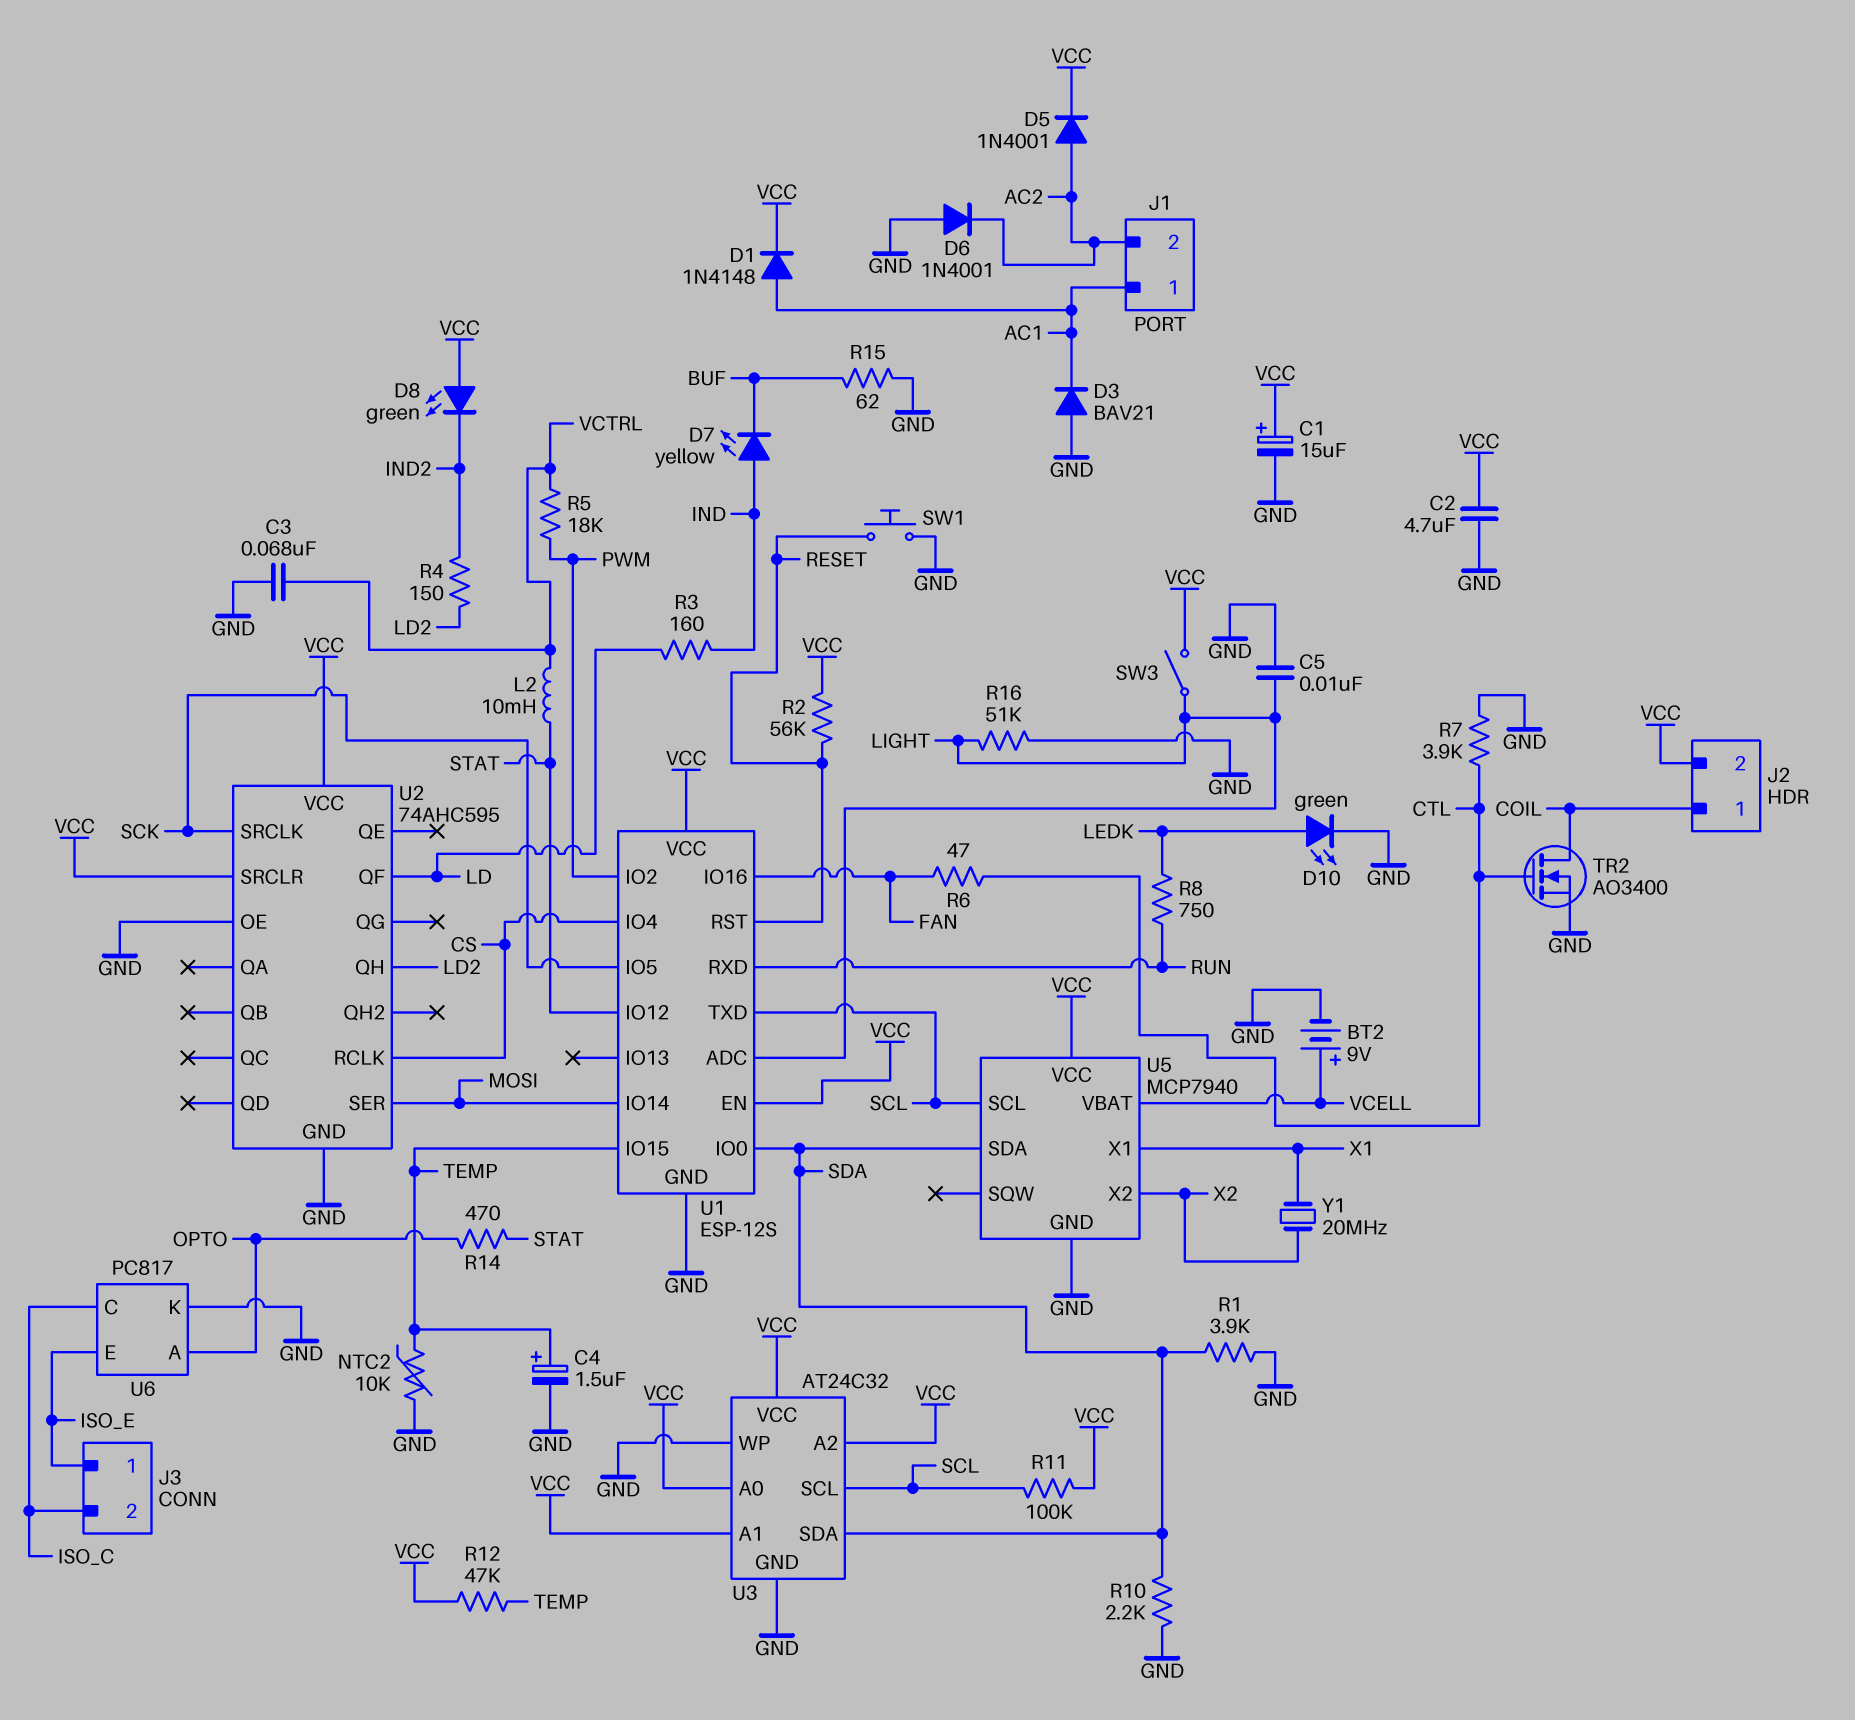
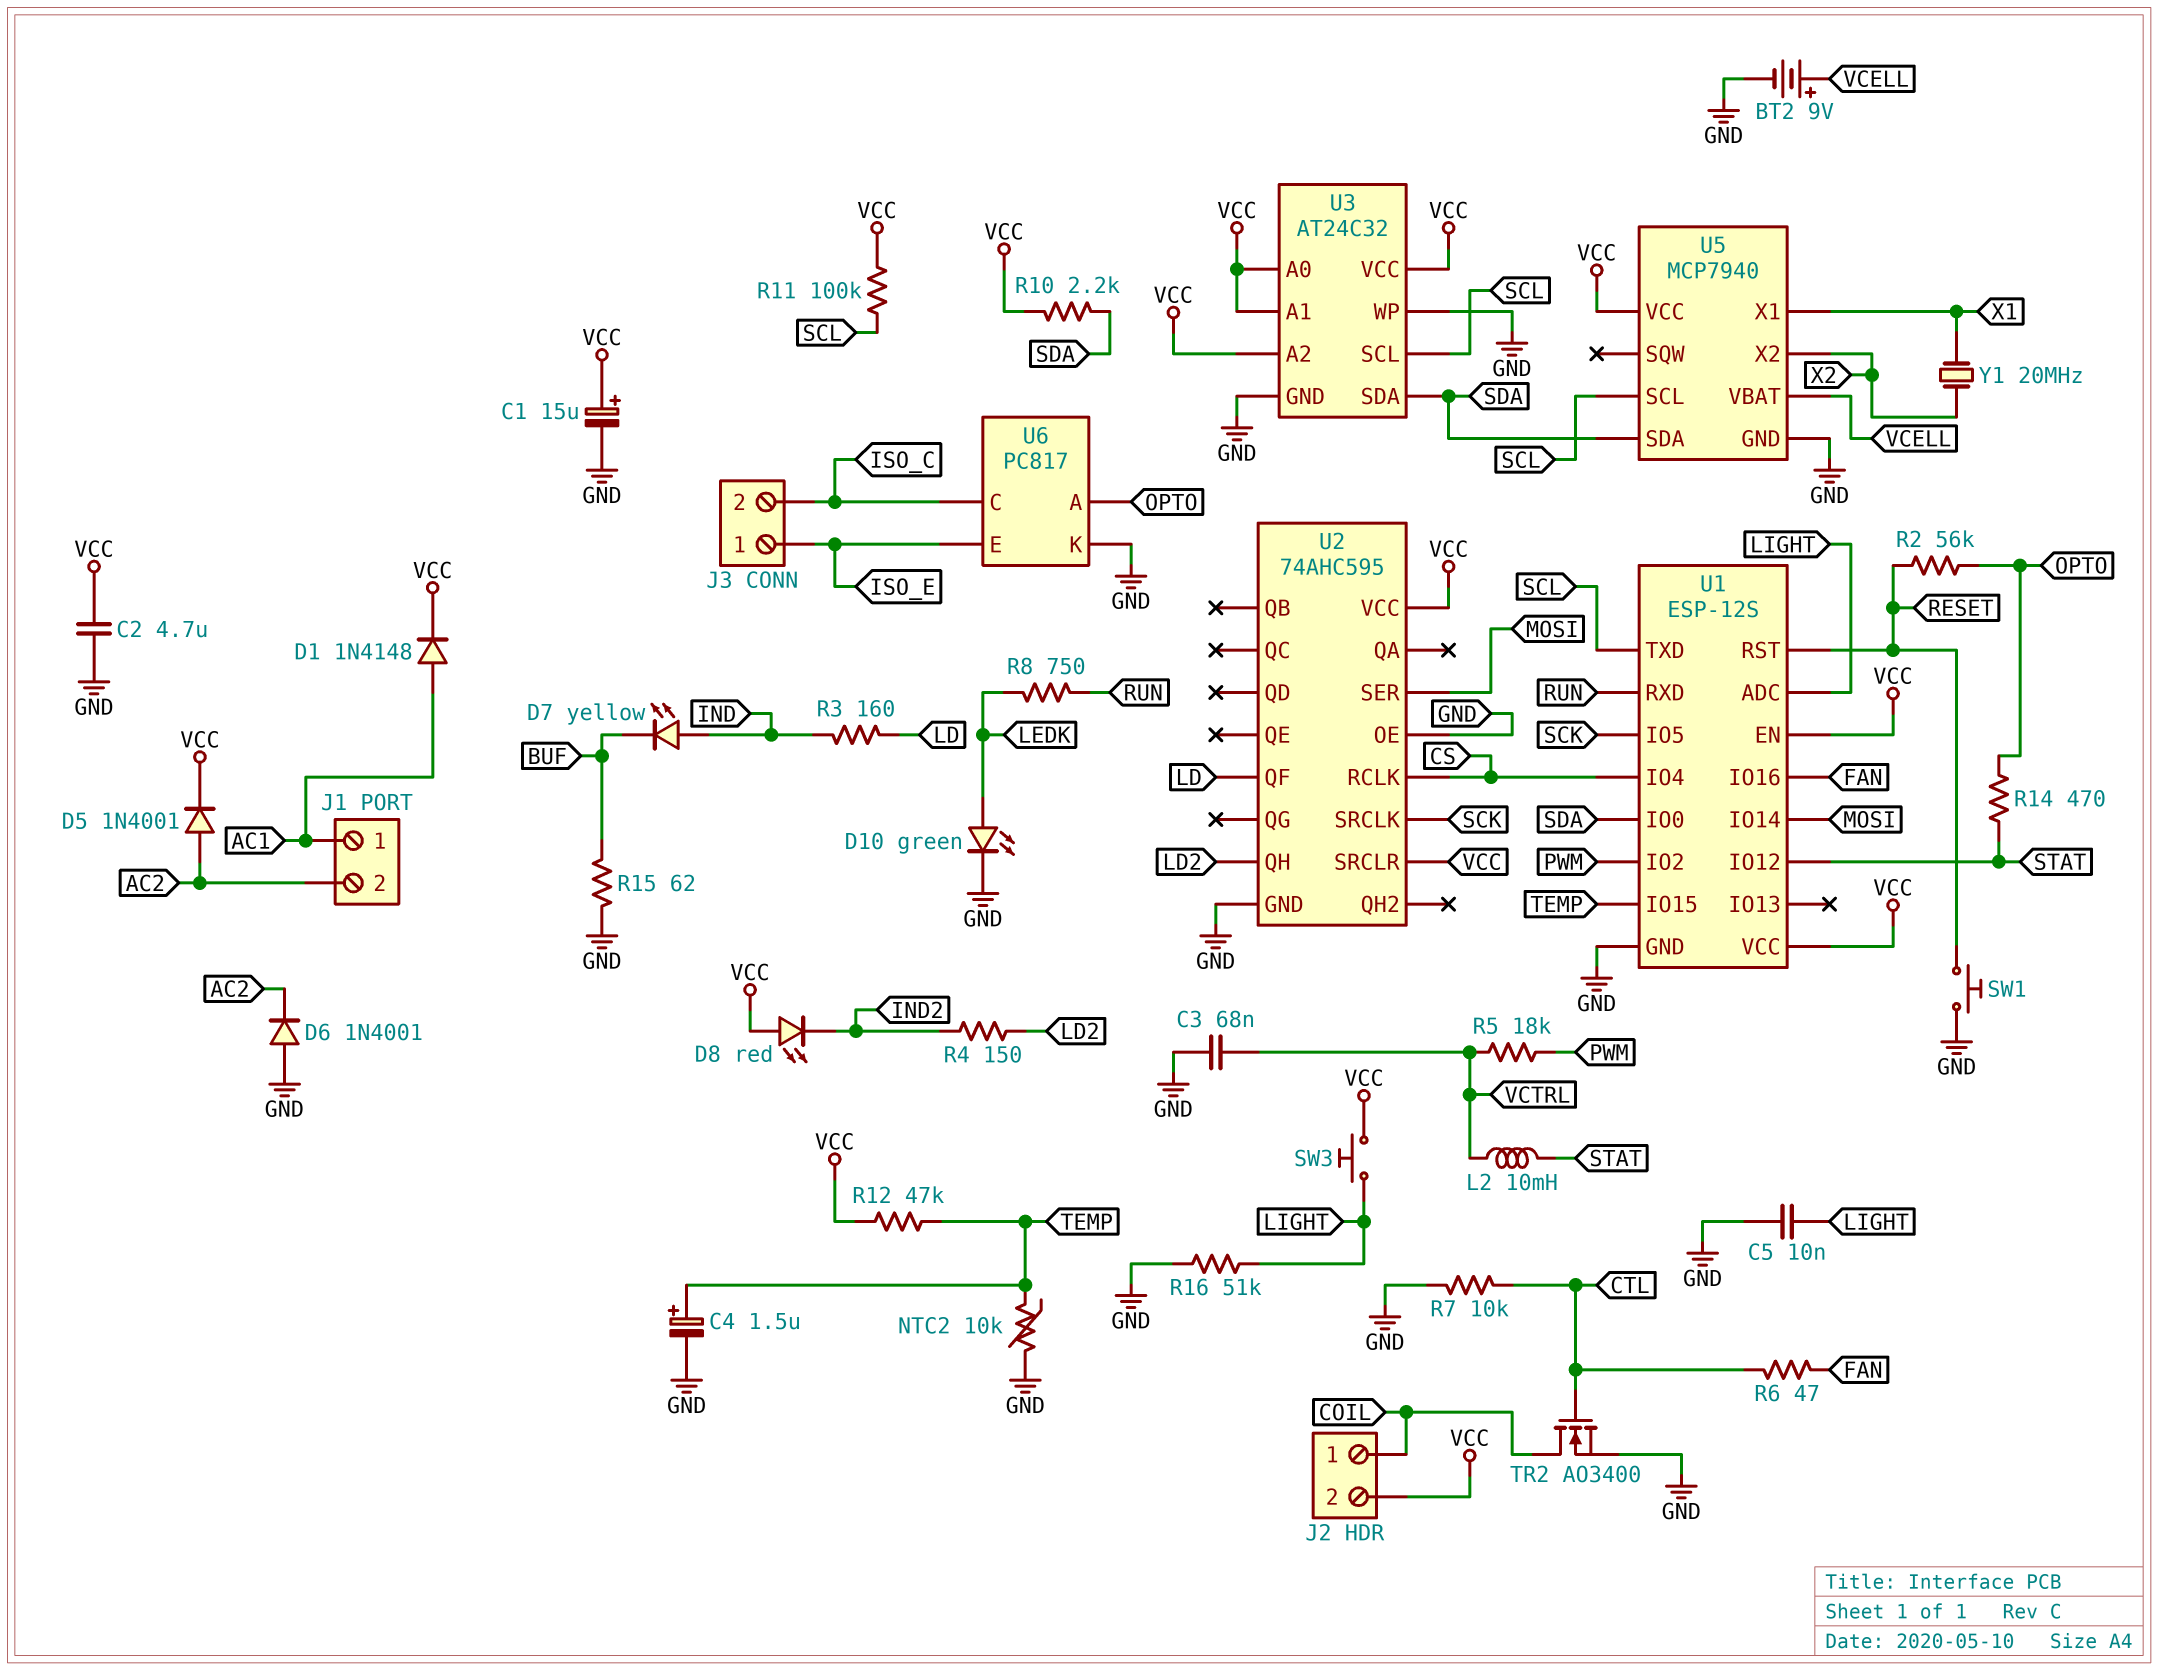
D3: diode BAV21 (A GND, K AC1) -> none
D8: LED green (A VCC, K IND2) -> LED red (A VCC, K IND2)
R1: 3.9k (GND, SDA) -> none
R2: 56k (RESET, VCC) -> 56k (OPTO, RESET)
R7: 3.9k (CTL, GND) -> 10k (CTL, GND)
R10: 2.2k (GND, SDA) -> 2.2k (SDA, VCC)
SW3: switch (LIGHT, VCC) -> button (LIGHT, VCC)

